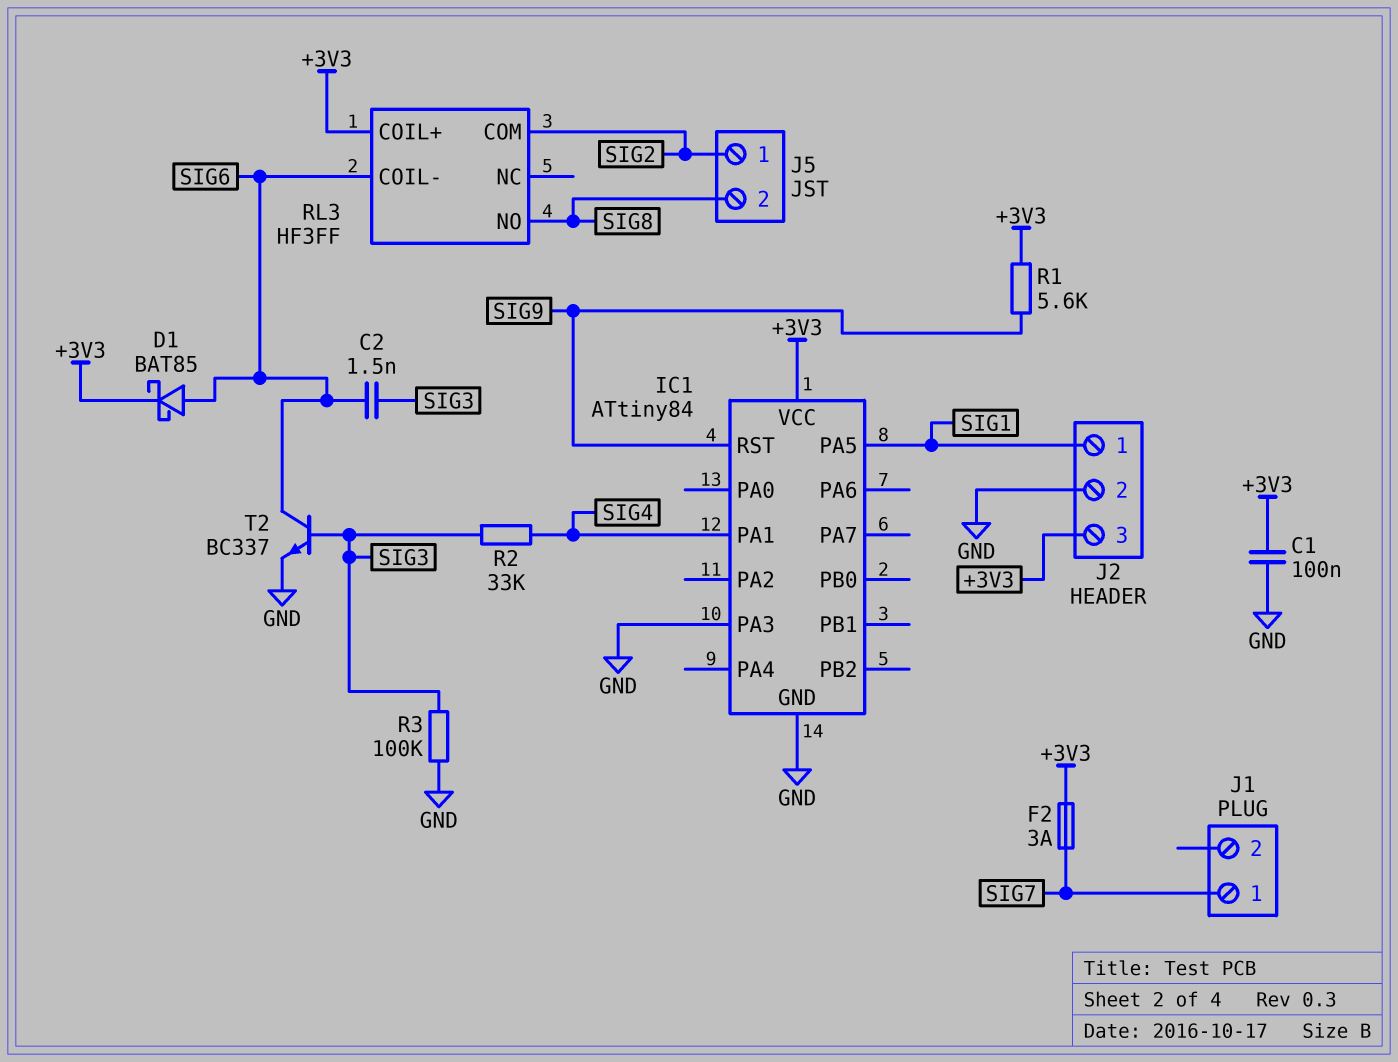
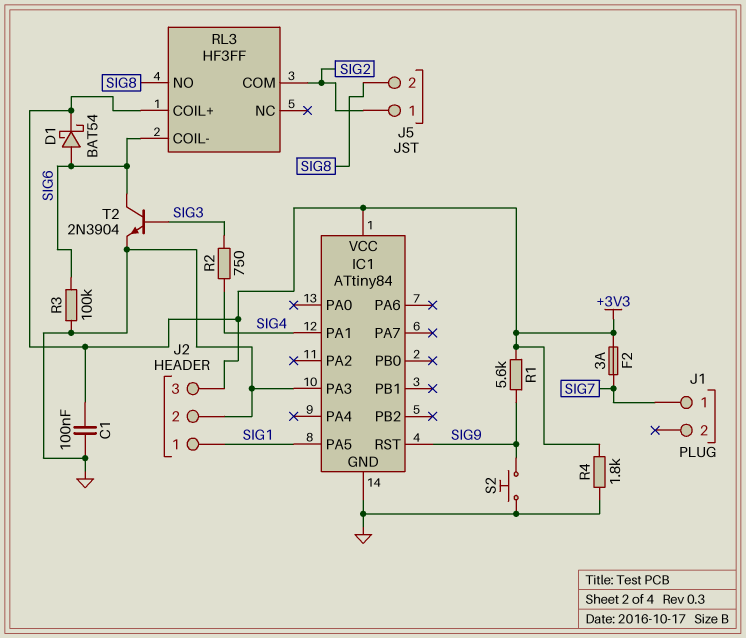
C2: 1.5nF (SIG3, SIG6) -> none
D1: schottky BAT85 (A SIG6, K +3V3) -> schottky BAT54 (A SIG6, K +3V3)
R2: 33k (SIG3, SIG4) -> 750 (SIG3, SIG4)
R3: 100k (GND, SIG3) -> 100k (GND, SIG6)
R4: none -> 1.8k (+3V3, GND)
S2: none -> button (GND, SIG9)
T2: NPN BC337 (B SIG3, C SIG6, E GND) -> NPN 2N3904 (B SIG3, C SIG6, E GND)

